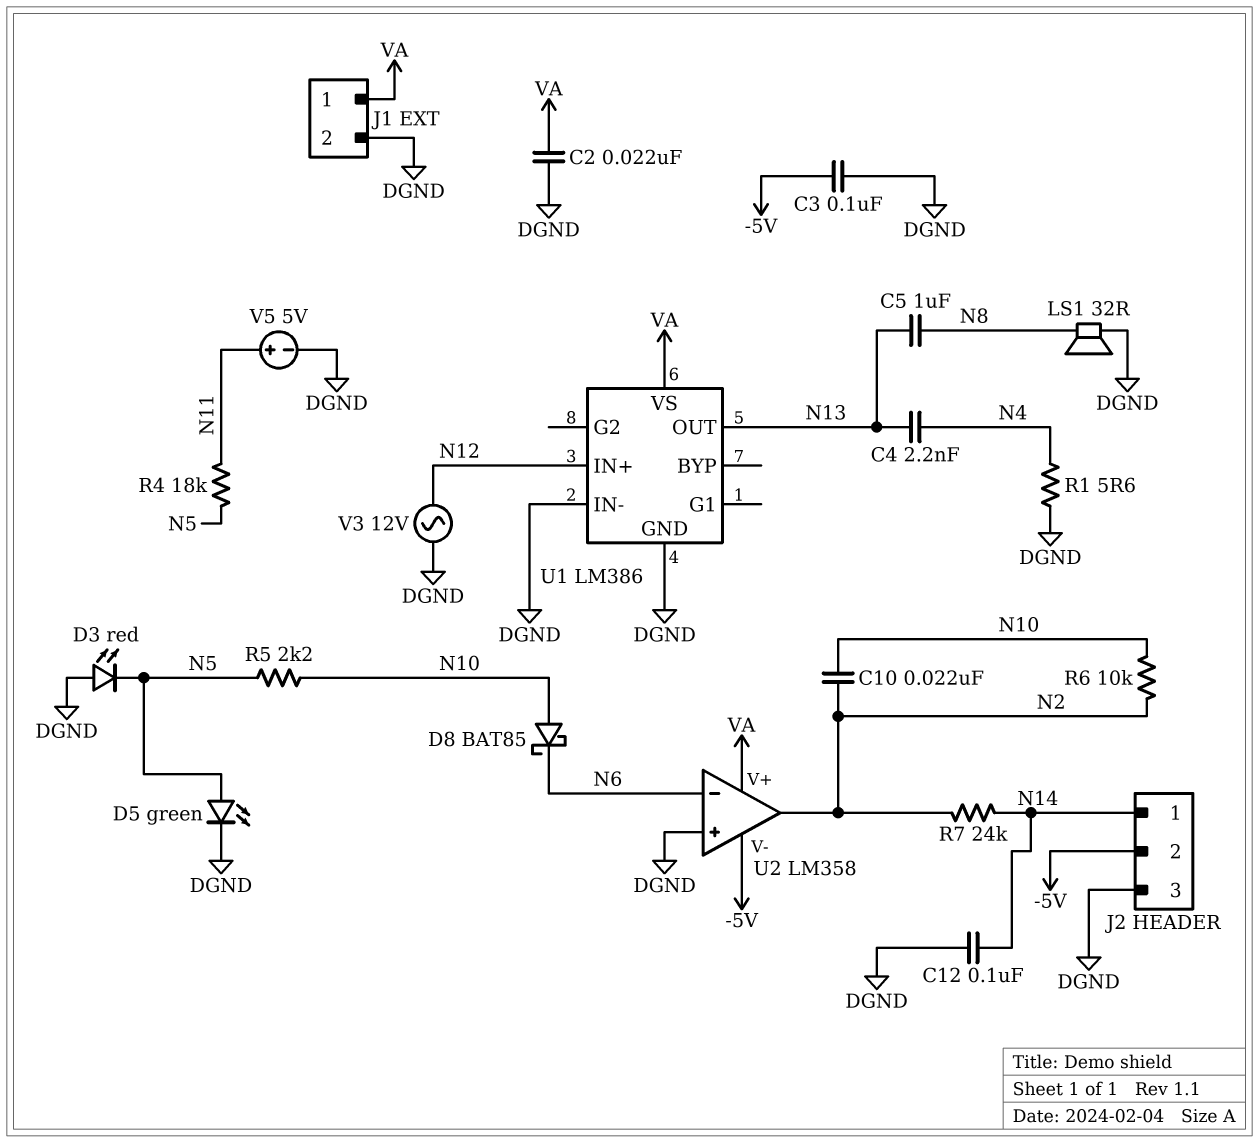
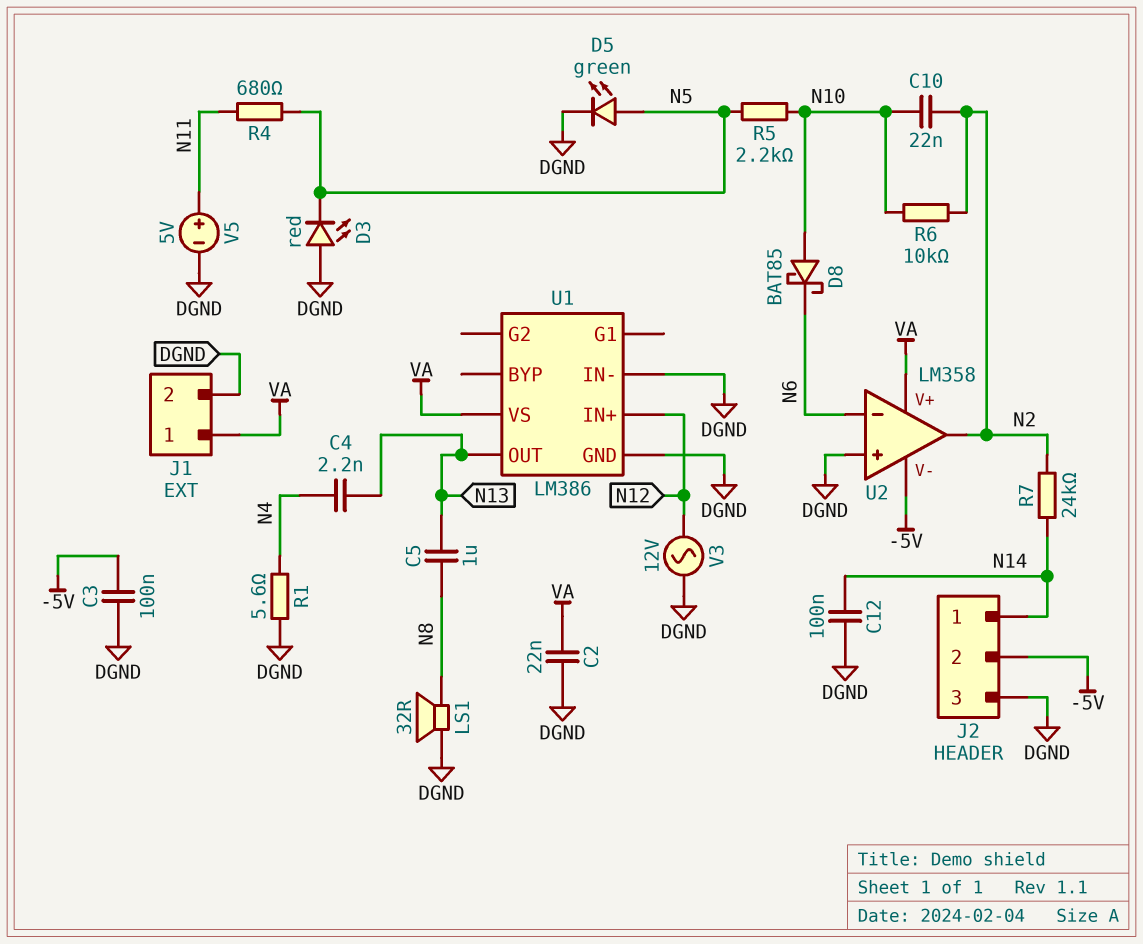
R4: 18k (N5, N11) -> 680 (N5, N11)

